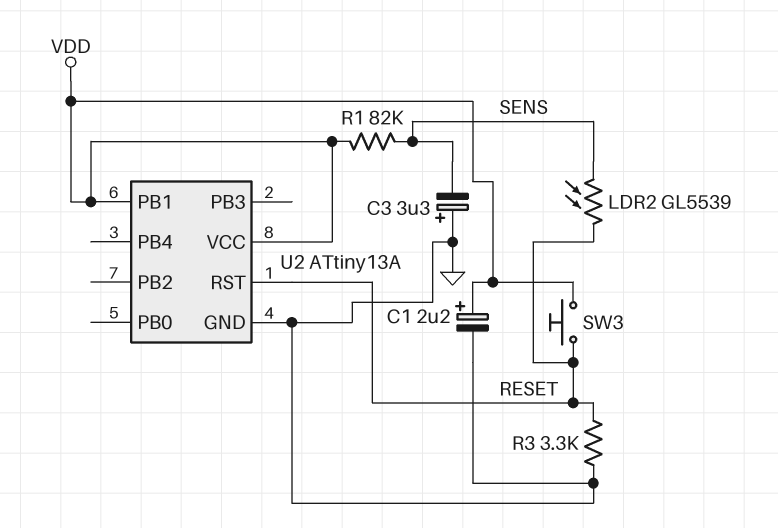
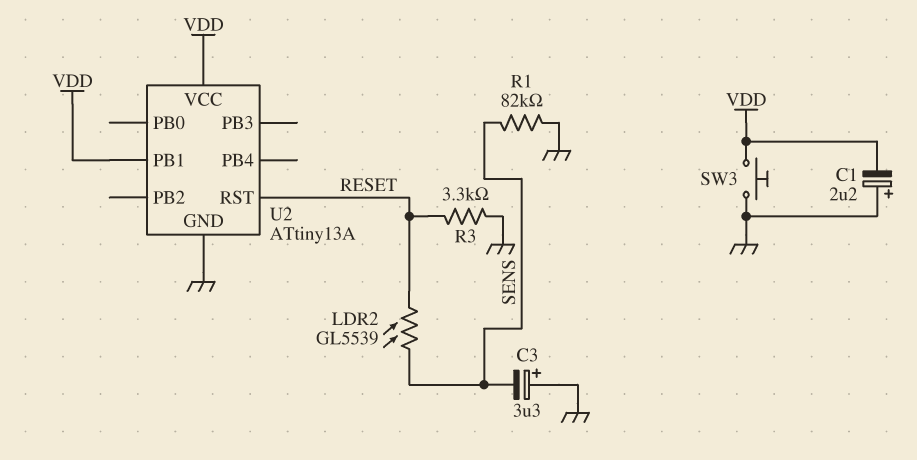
C1: 2.2uF (plus VDD, minus GND) -> 2.2uF (plus GND, minus VDD)
R1: 82k (SENS, VDD) -> 82k (GND, SENS)
SW3: button (RESET, VDD) -> button (GND, VDD)

